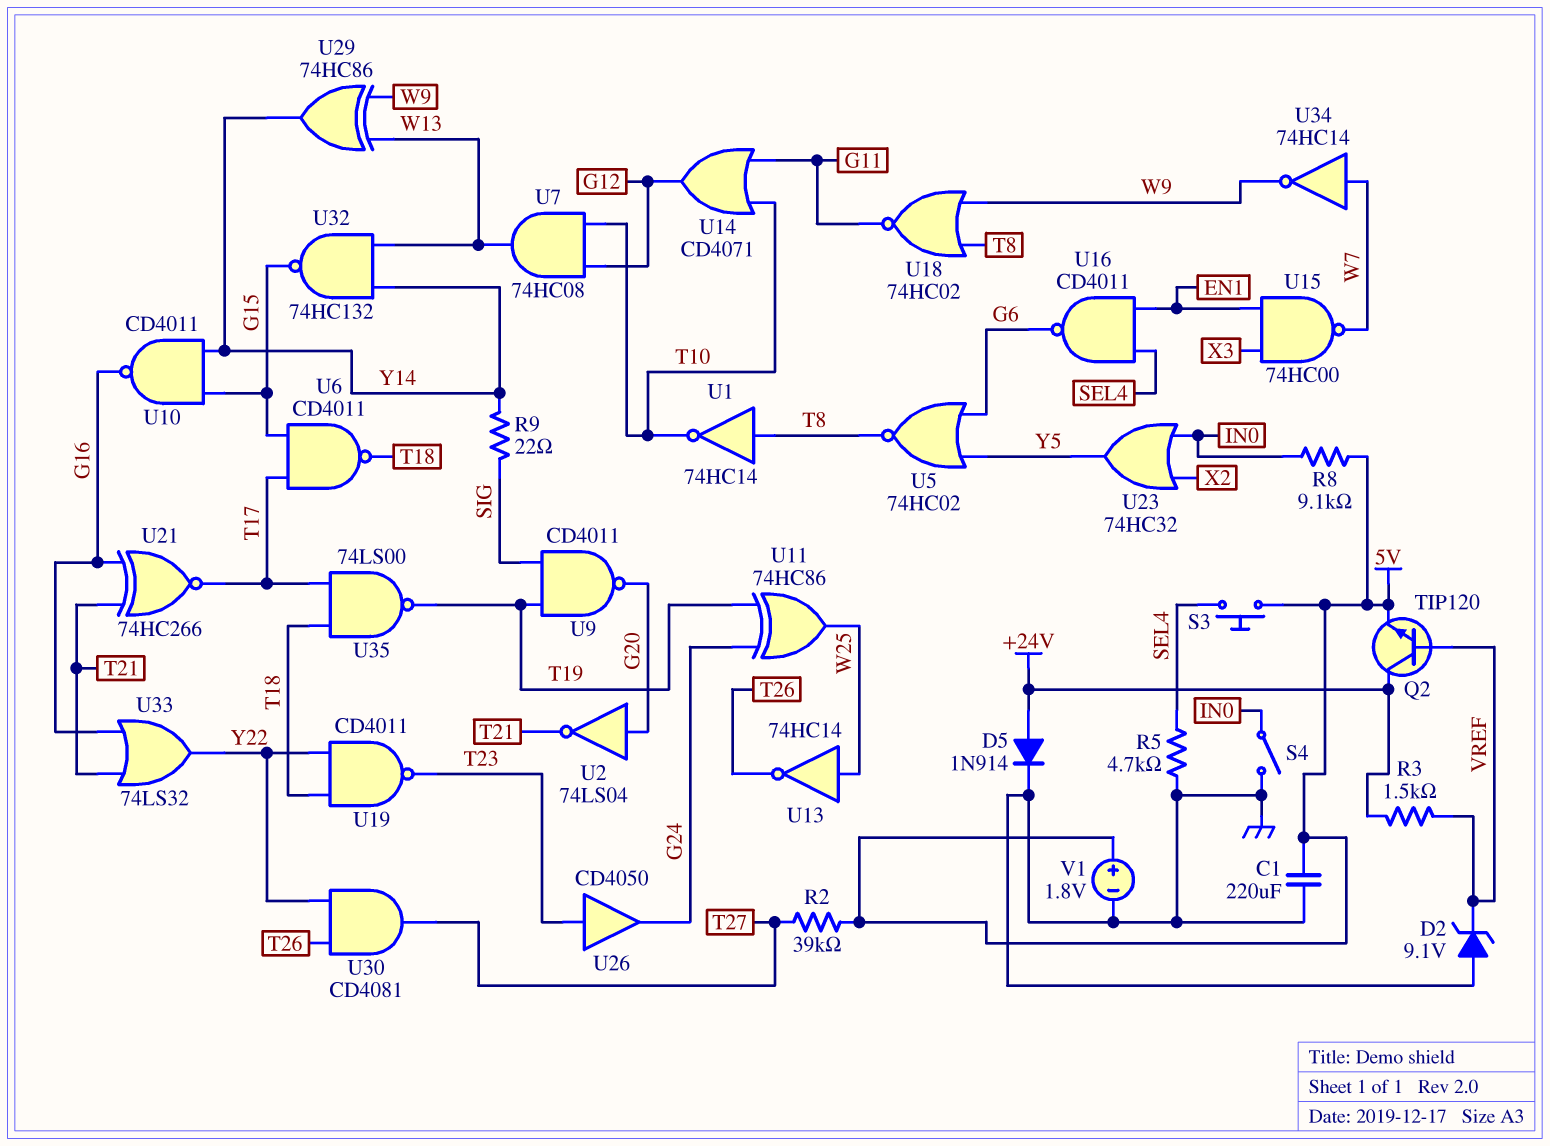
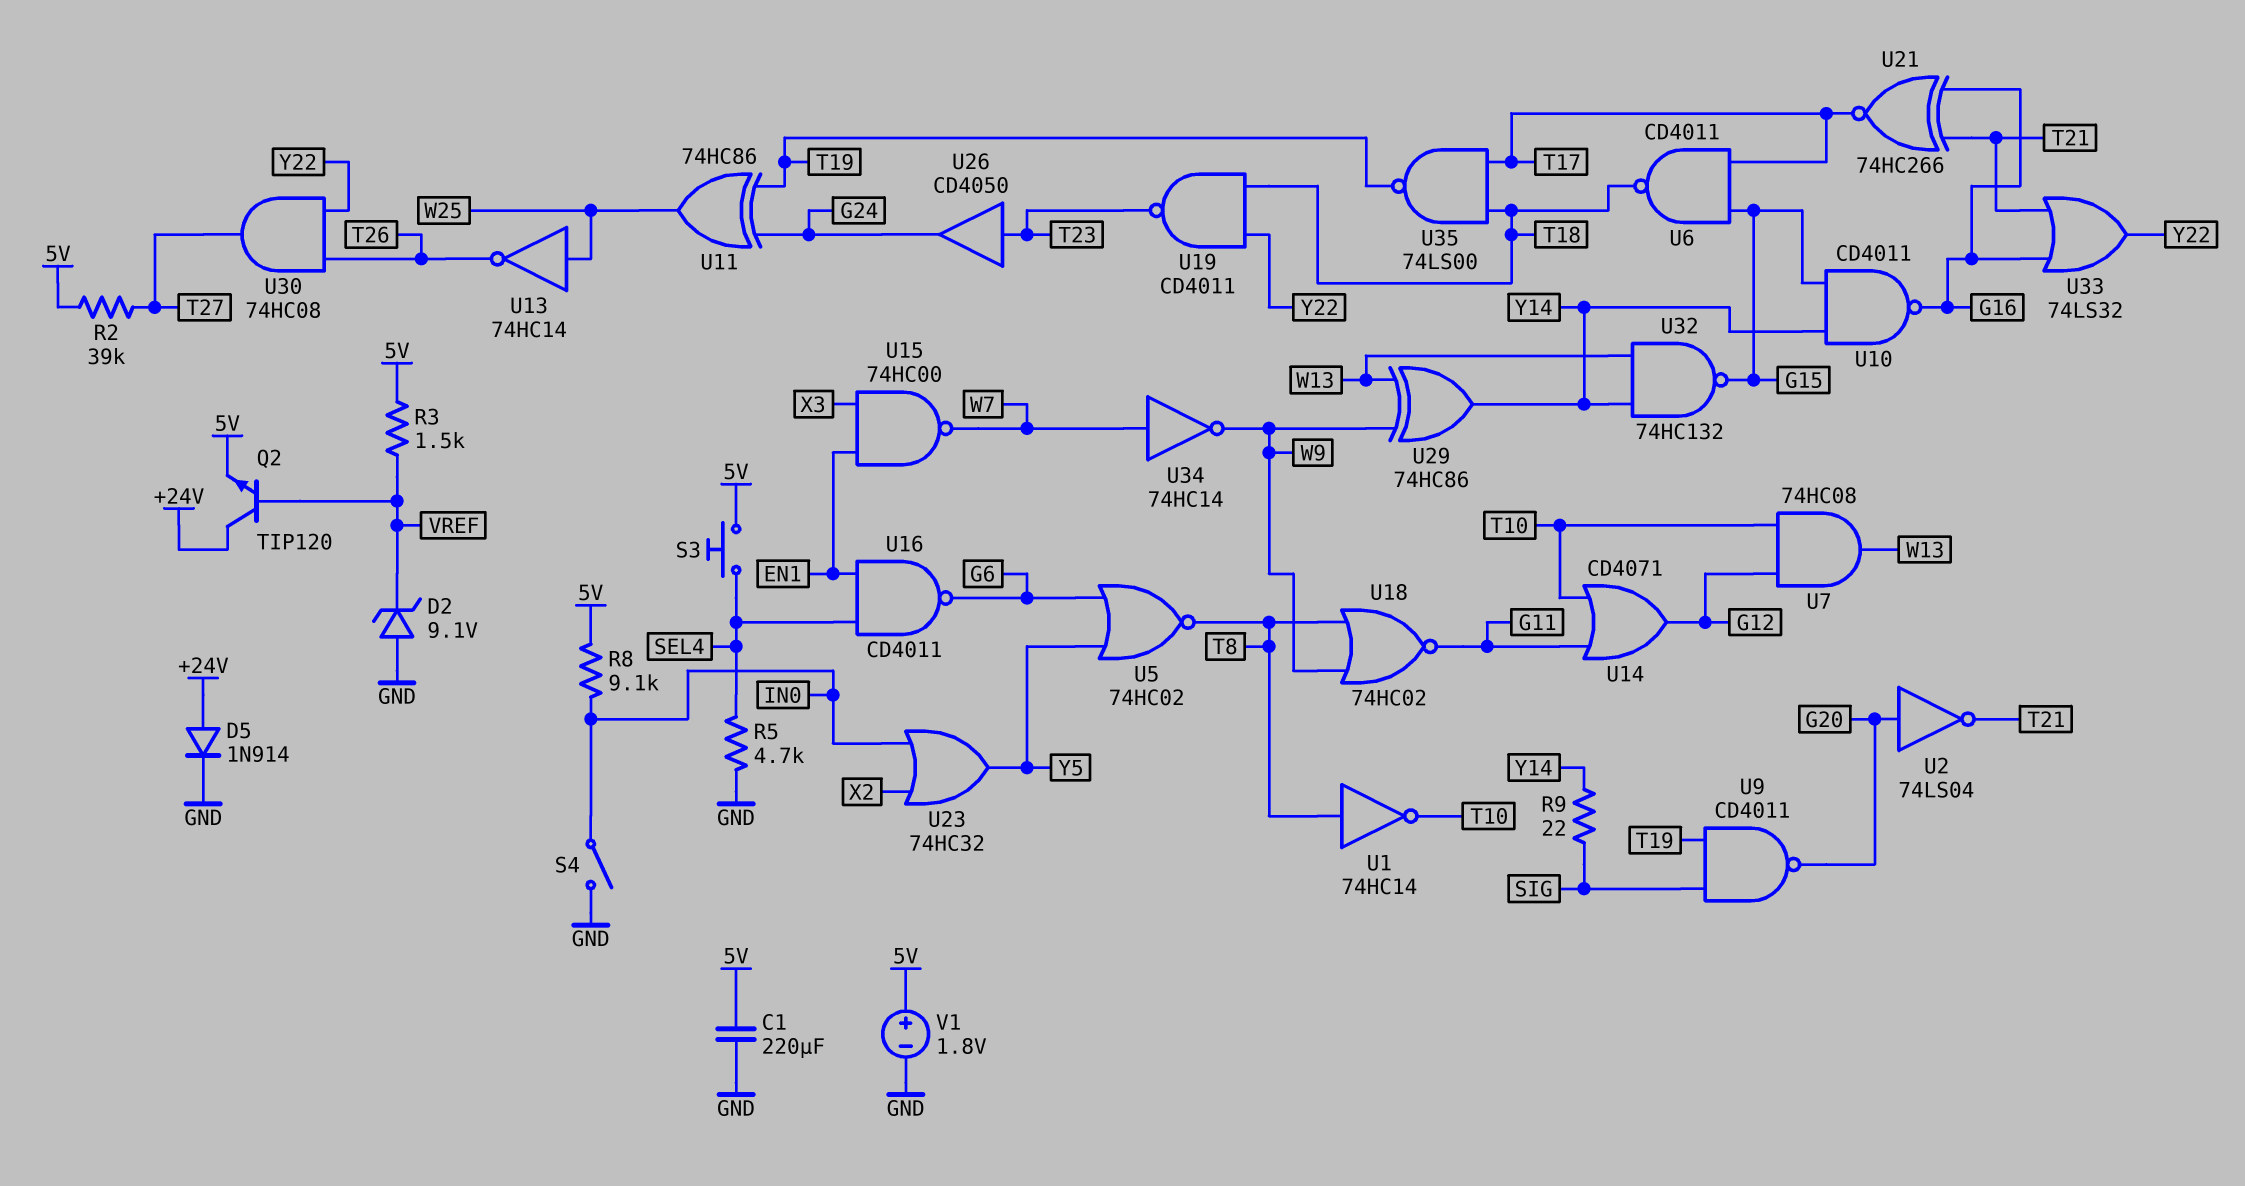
R3: 1.5k (+24V, VREF) -> 1.5k (5V, VREF)
U30: AND CD4081 (in T26, in Y22, out T27) -> AND 74HC08 (in T26, in Y22, out T27)

